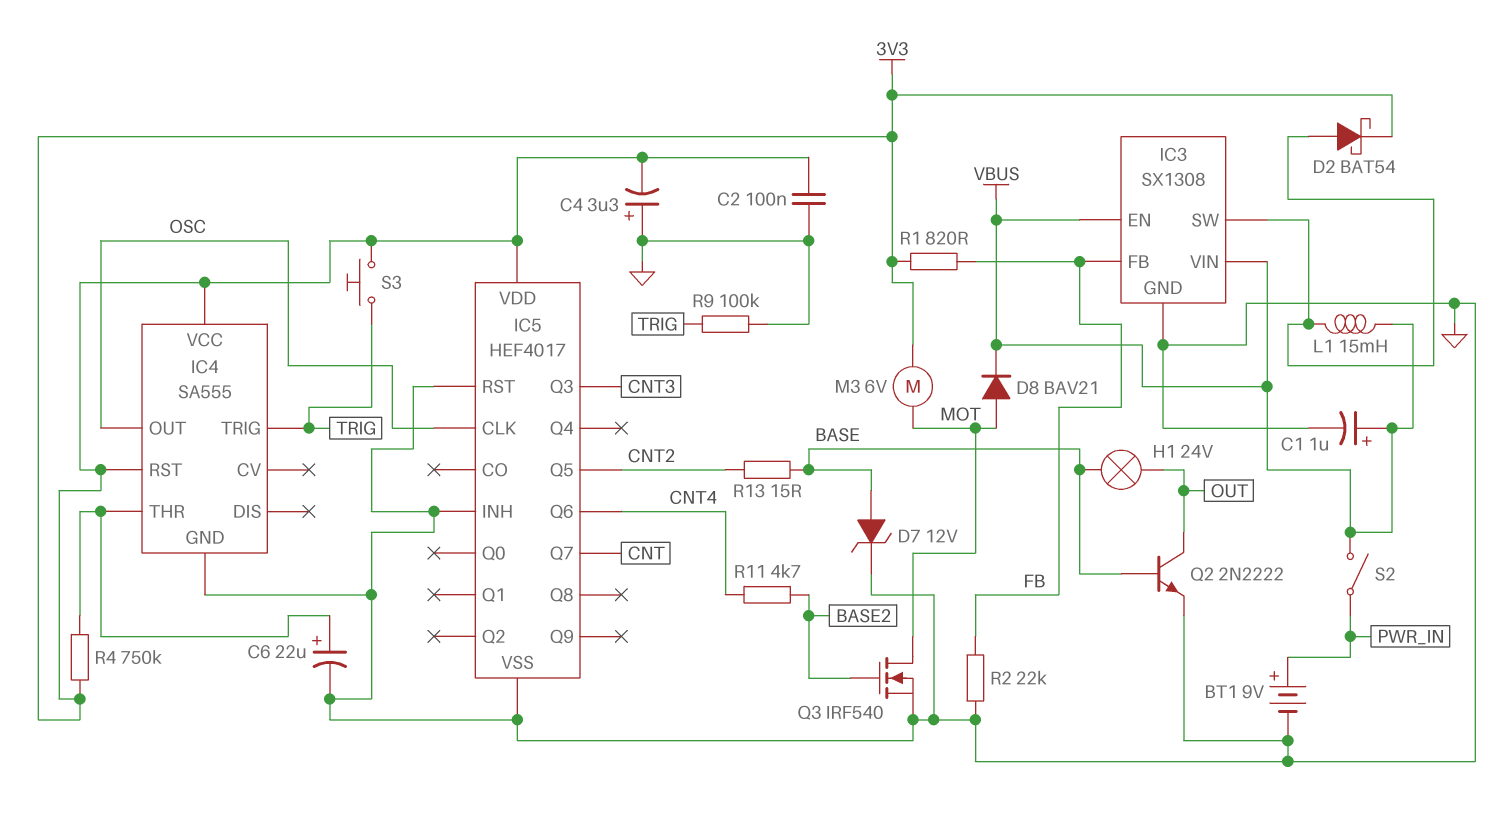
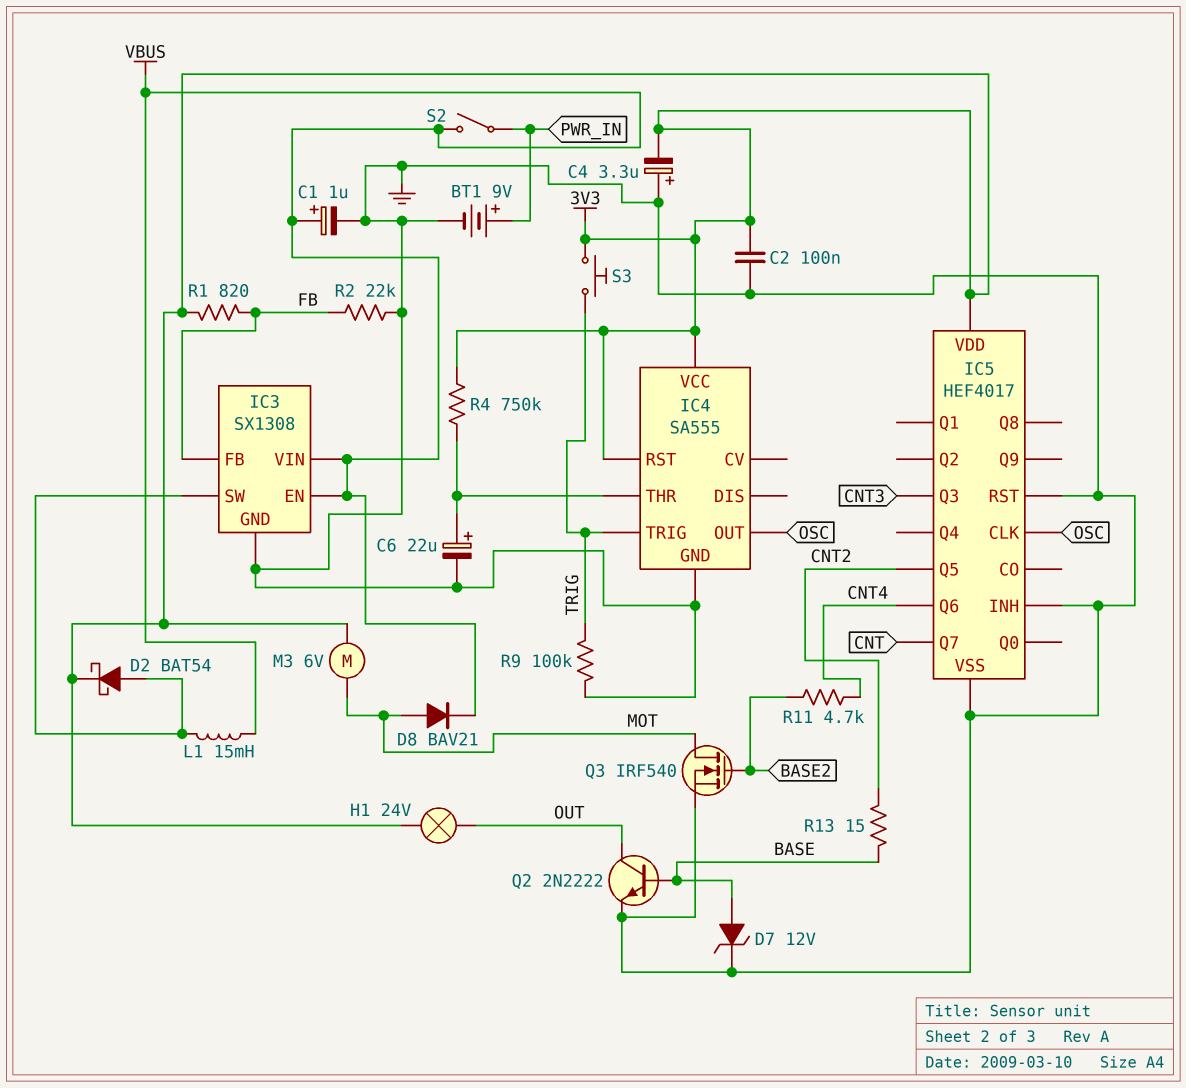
H1: lamp 24V (BASE, OUT) -> lamp 24V (3V3, OUT)

